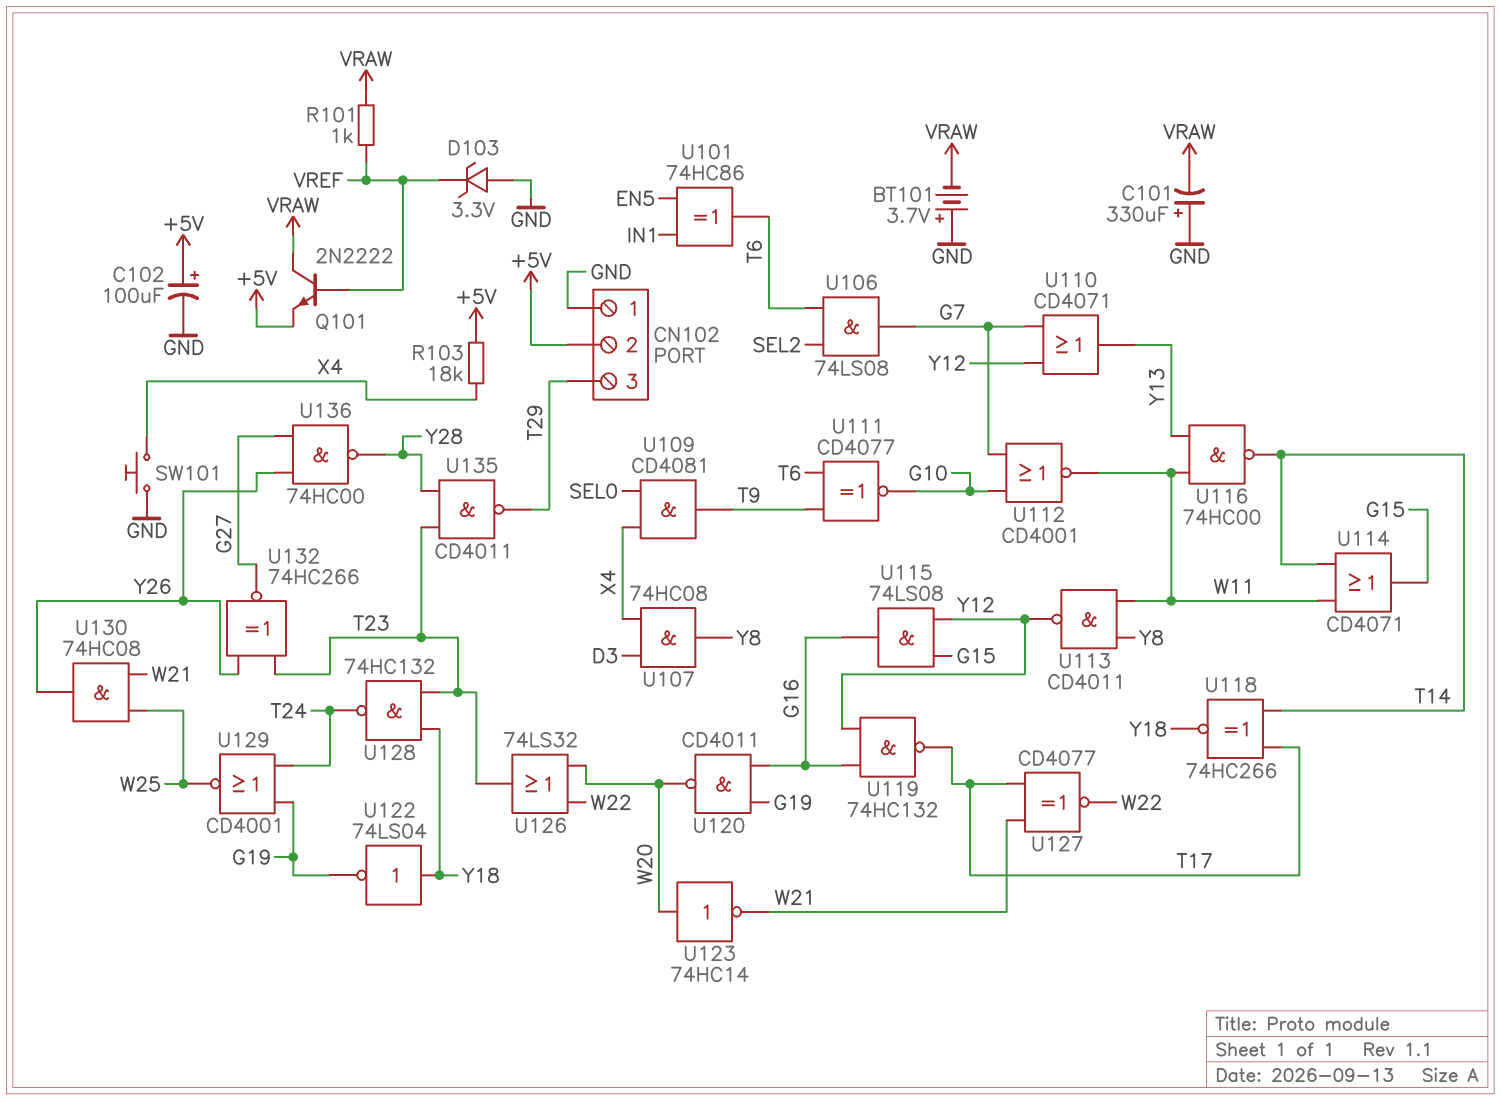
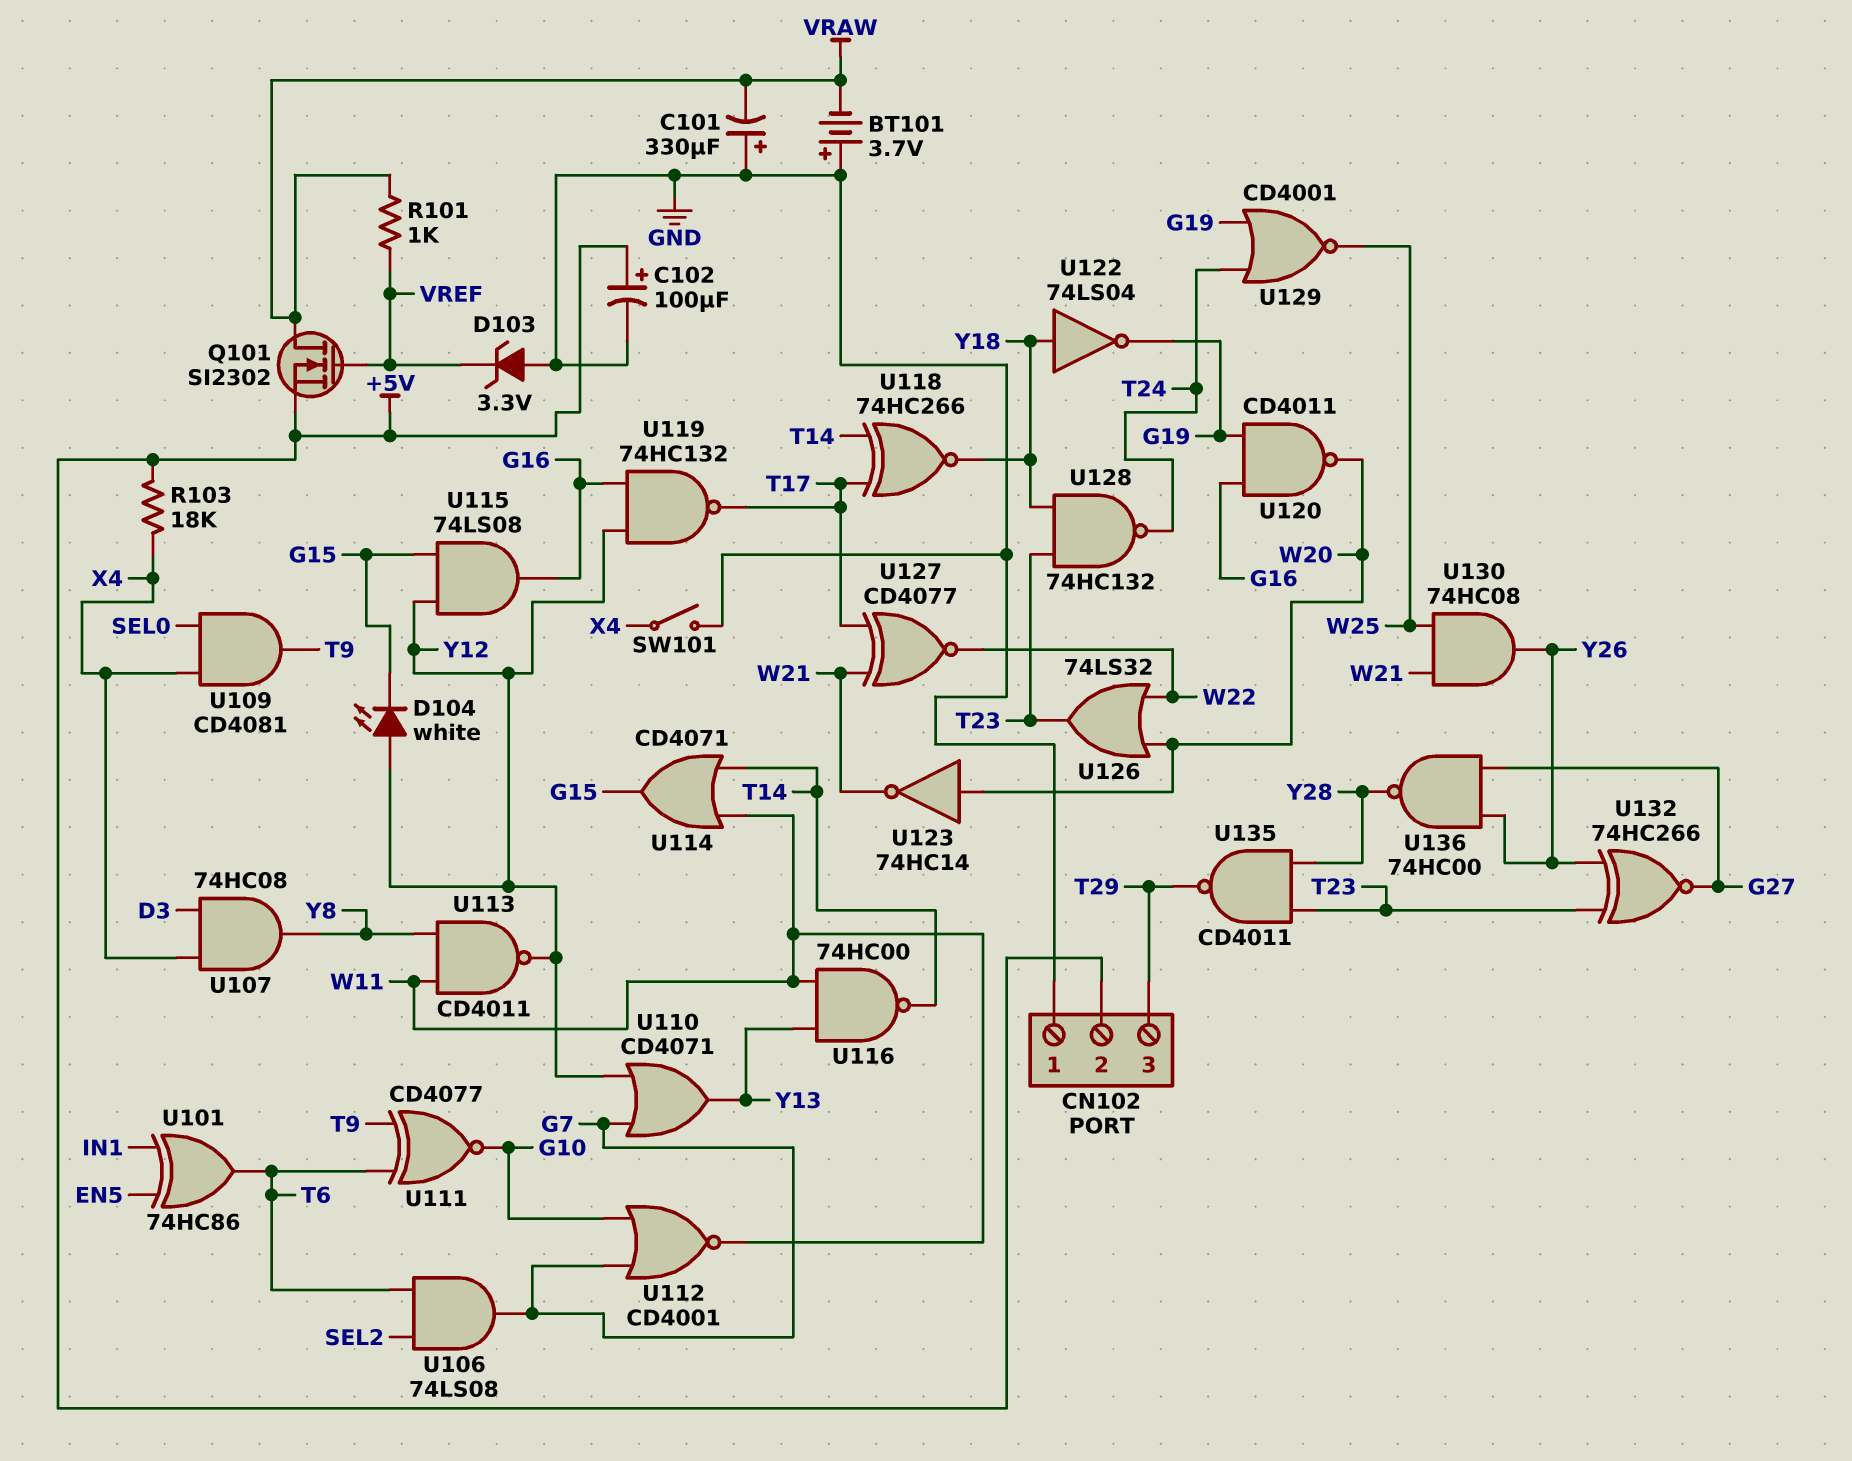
D104: none -> LED white (A Y12, K G15)
Q101: NPN 2N2222 (B VREF, C VRAW, E +5V) -> NMOS SI2302 (G VREF, D VRAW, S +5V)
SW101: button (GND, X4) -> switch (GND, X4)

